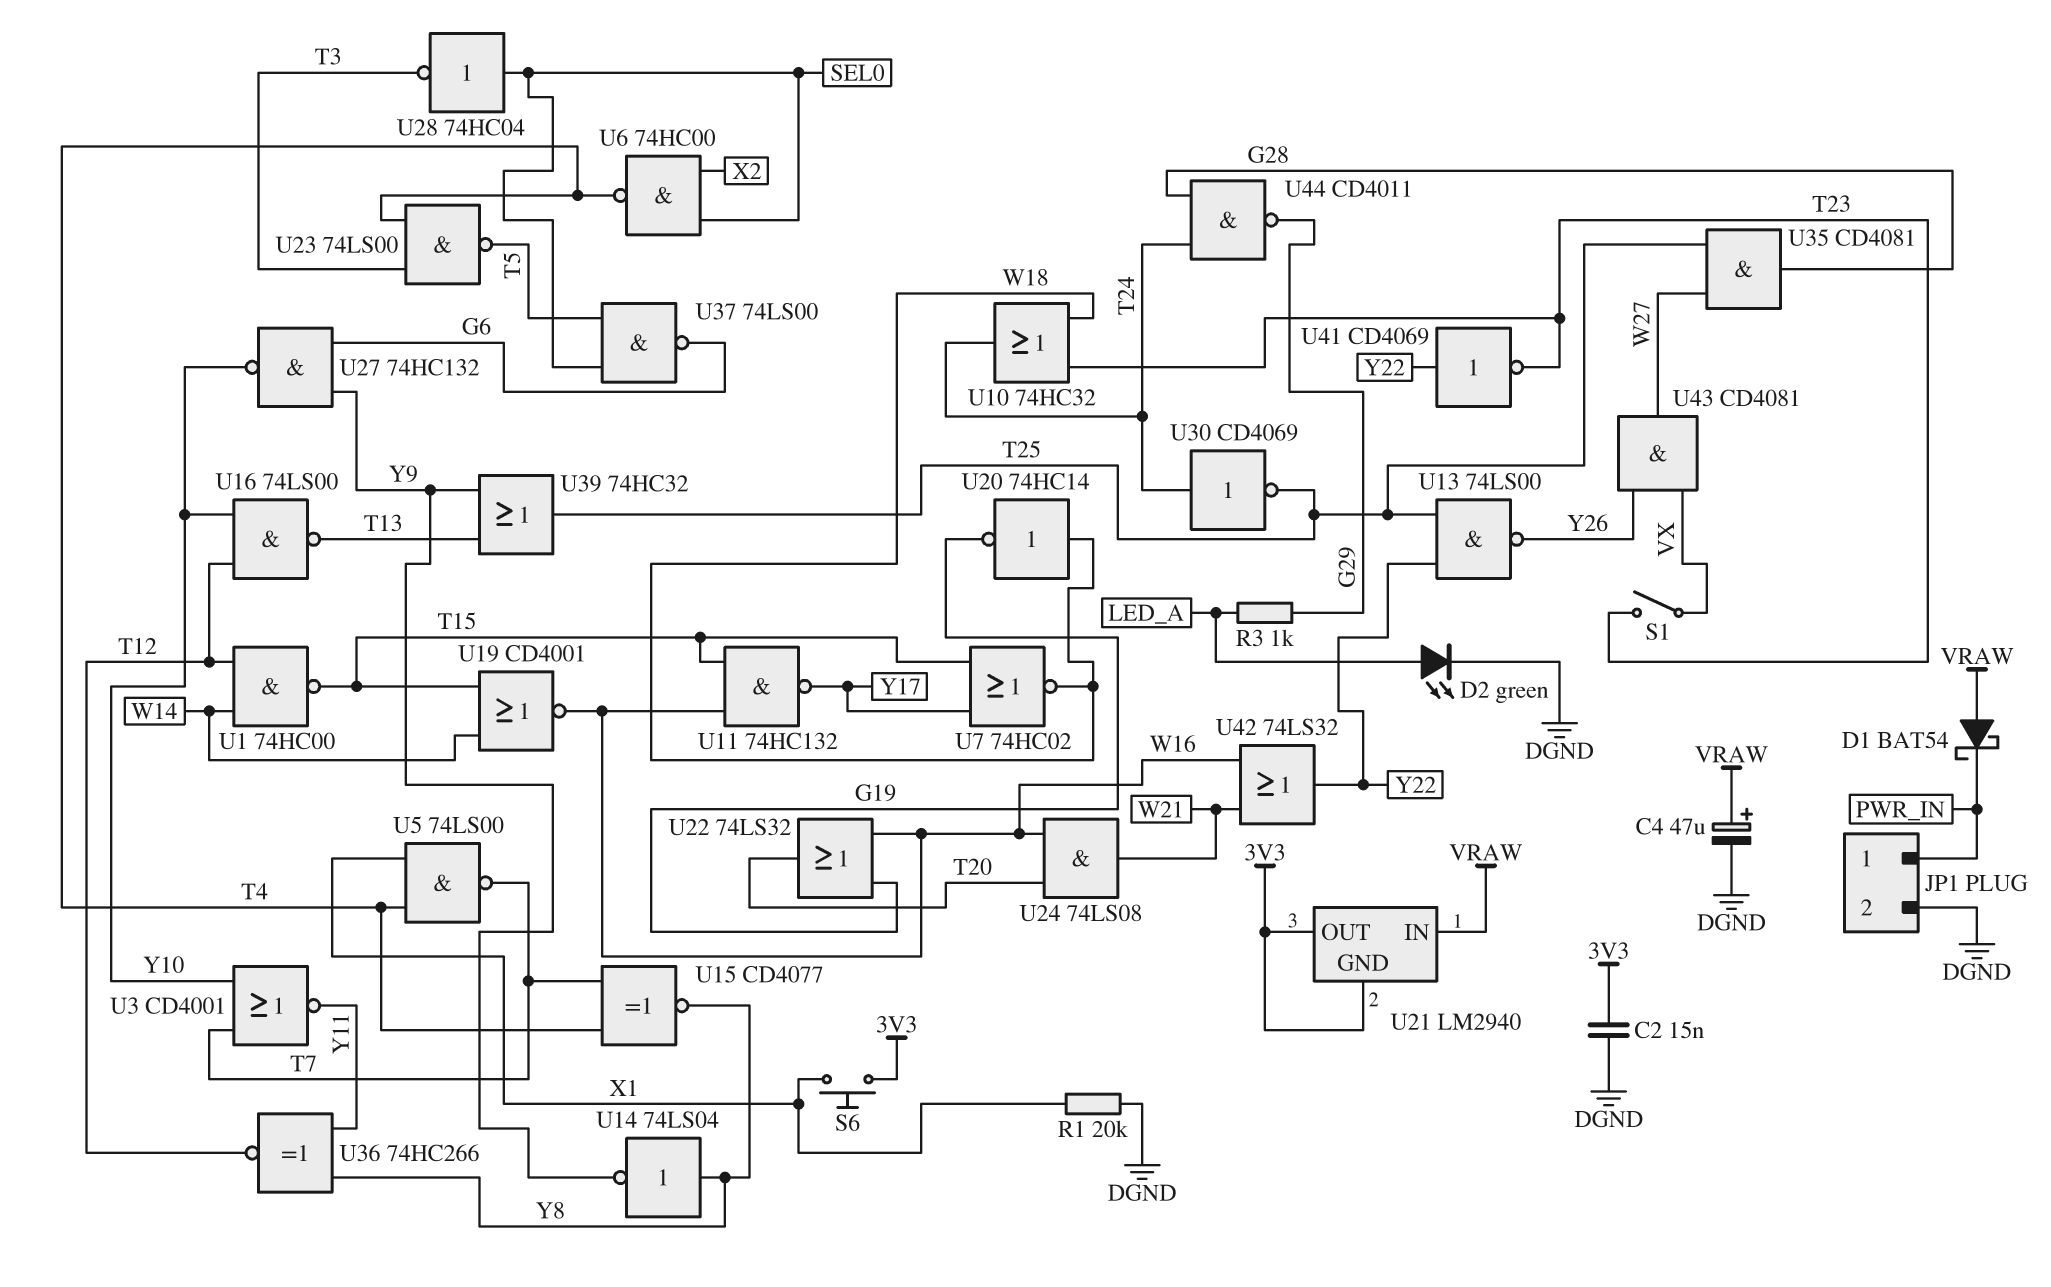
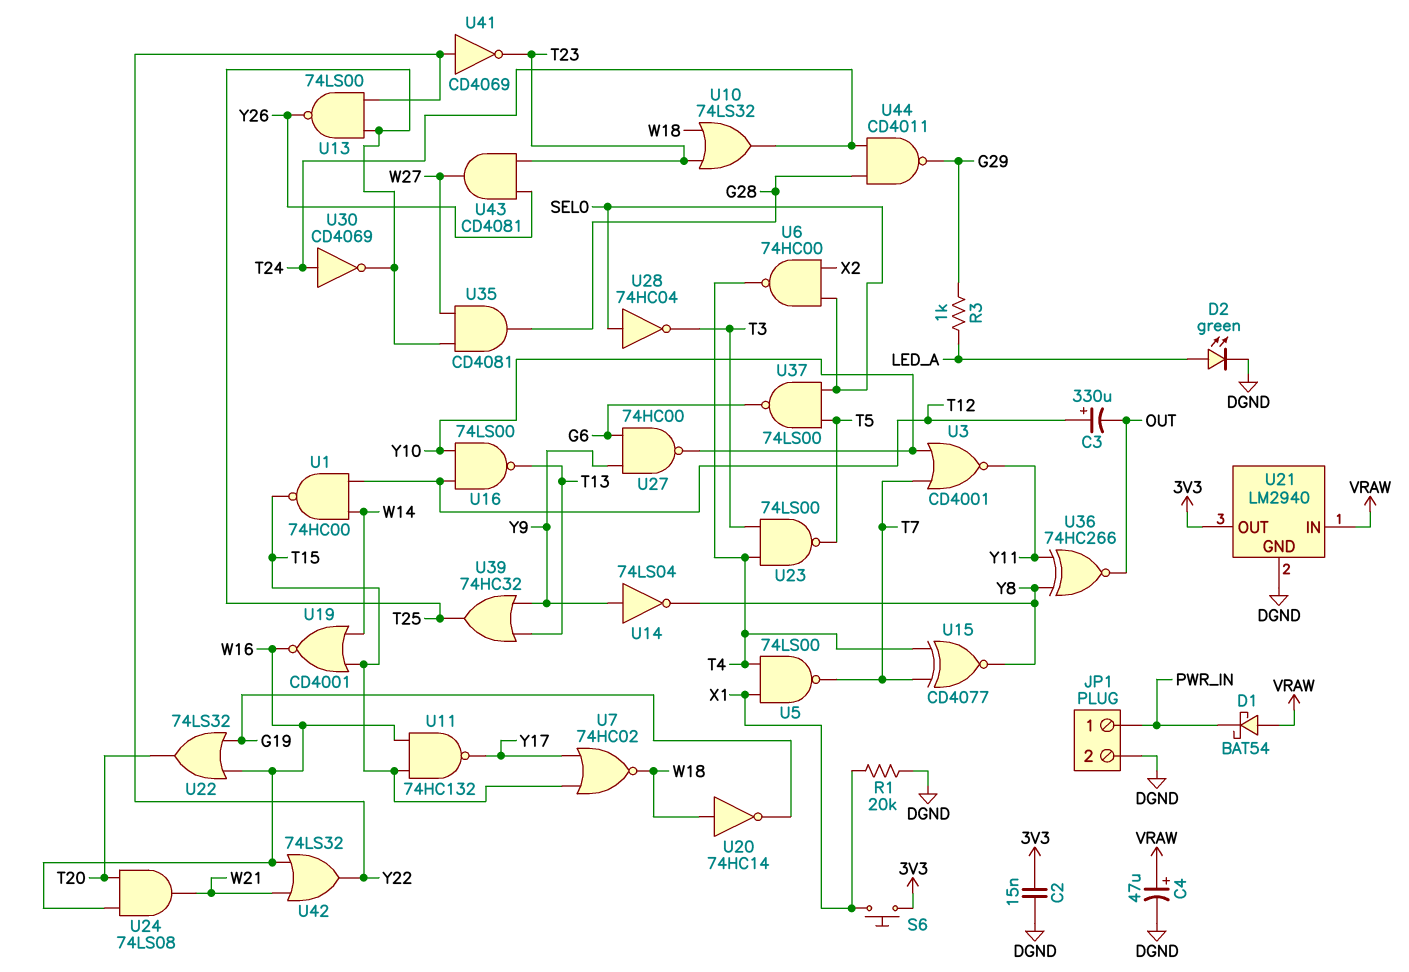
C3: none -> 330uF (plus T12, minus OUT)
S1: switch (T23, VX) -> none
U10: OR 74HC32 (in T23, in W18, out T24) -> OR 74LS32 (in T23, in W18, out T24)
U14: NOT 74LS04 (in Y8, out Y9) -> NOT 74LS04 (in Y9, out Y8)
U21 pin GND: 3V3 -> DGND
U27: NAND 74HC132 (in G6, in Y9, out Y10) -> NAND 74HC00 (in G6, in Y9, out Y10)
U36: XNOR 74HC266 (in Y8, in Y11, out T12) -> XNOR 74HC266 (in Y8, in Y11, out OUT)
U43: AND CD4081 (in VX, in Y26, out W27) -> AND CD4081 (in T23, in Y26, out W27)

